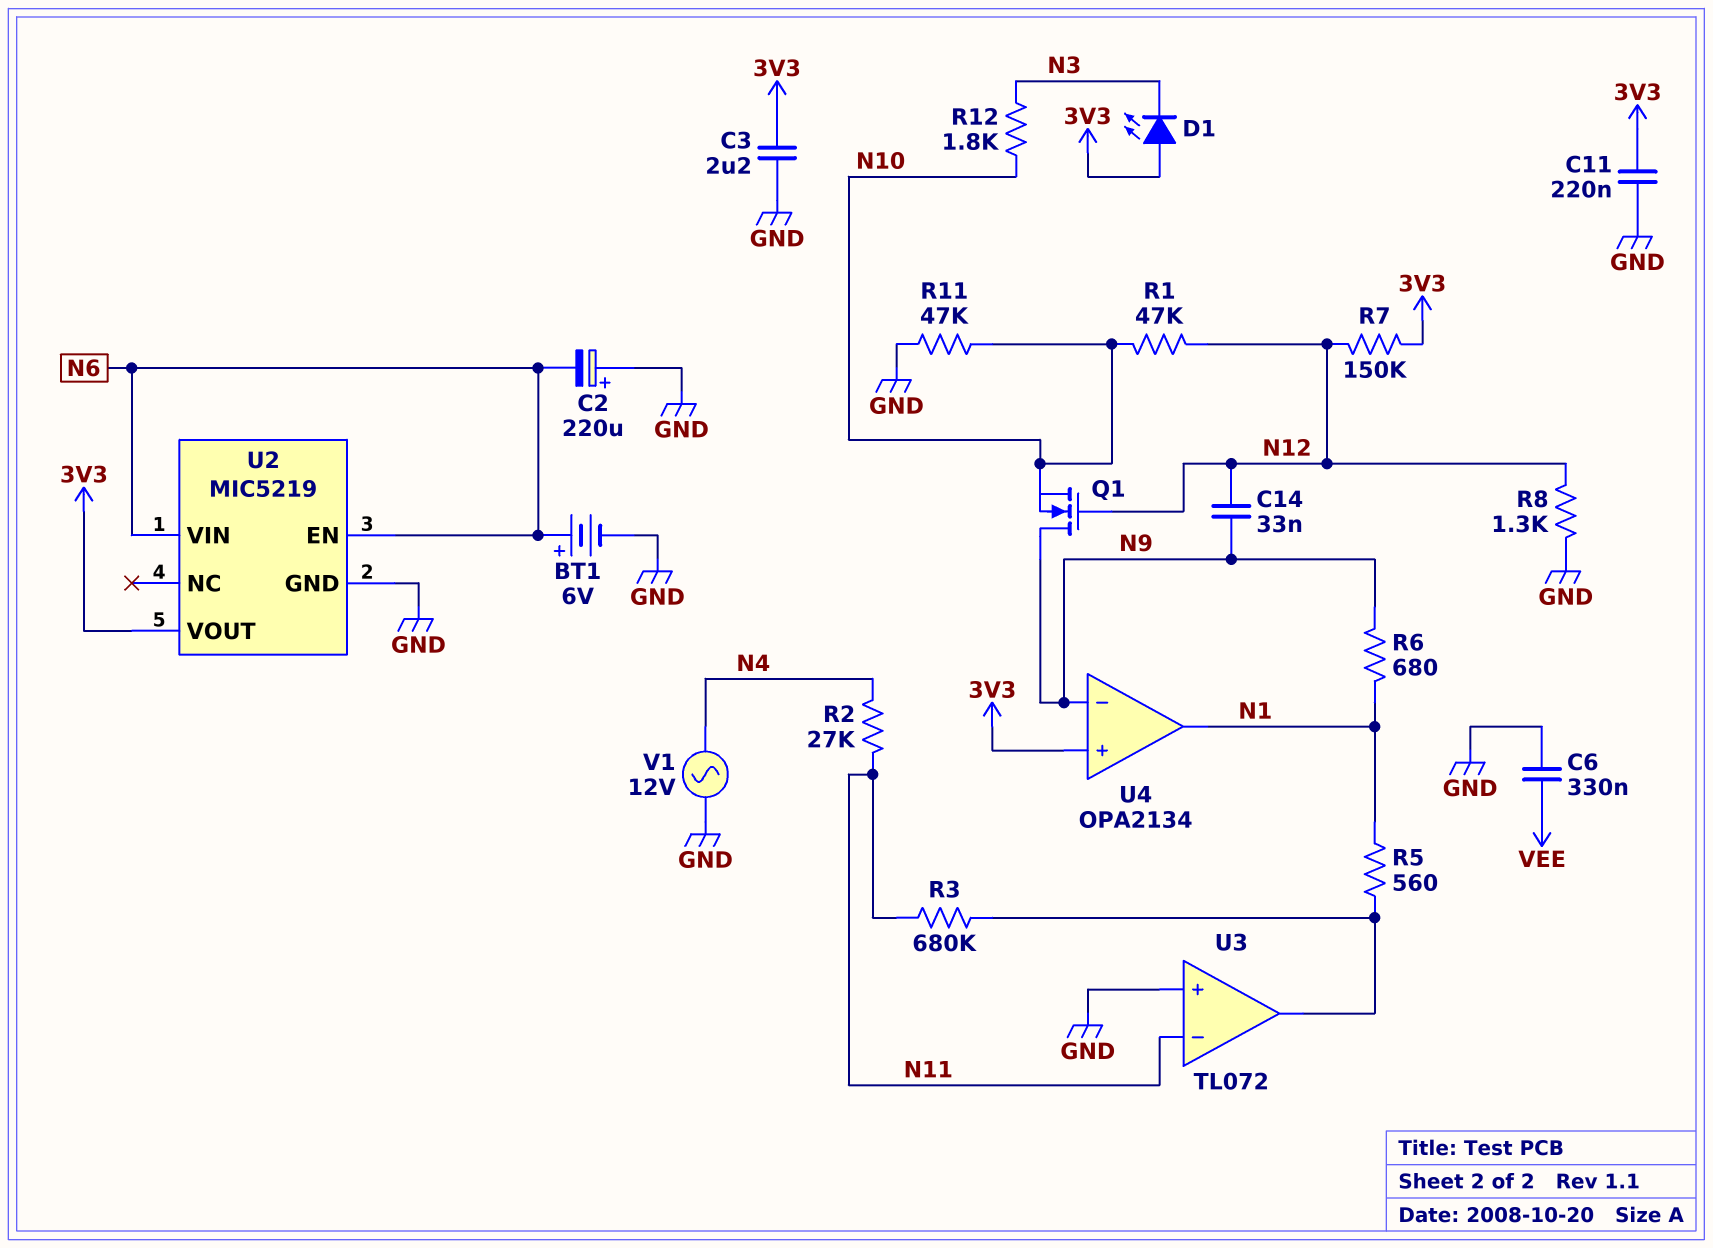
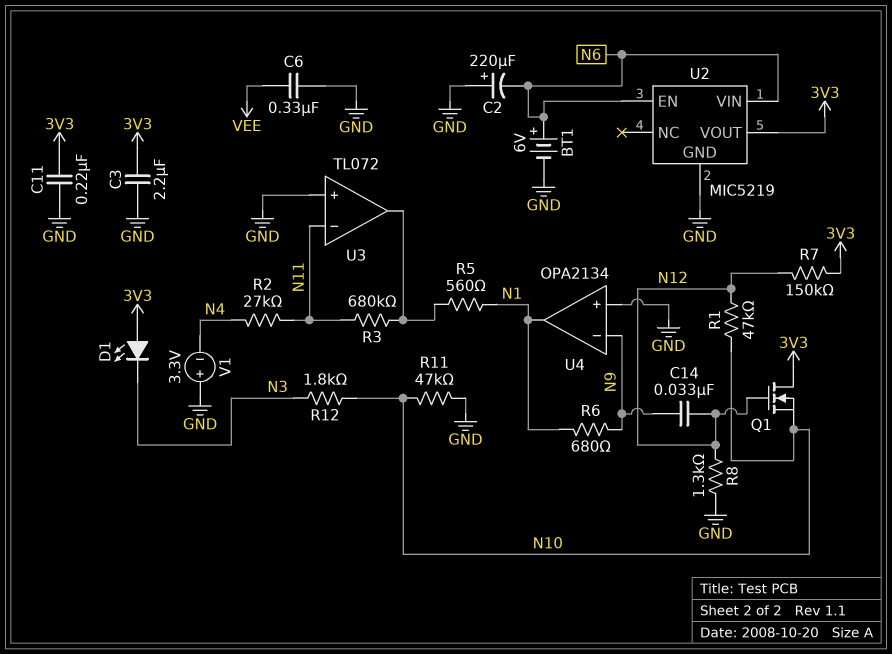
Q1: NMOS (G N12, D N9, S N10) -> NMOS (G N12, D 3V3, S N10)
U4 pin in+: 3V3 -> GND
V1: AC 12V (GND, N4) -> 3.3V (plus GND, minus N4)

